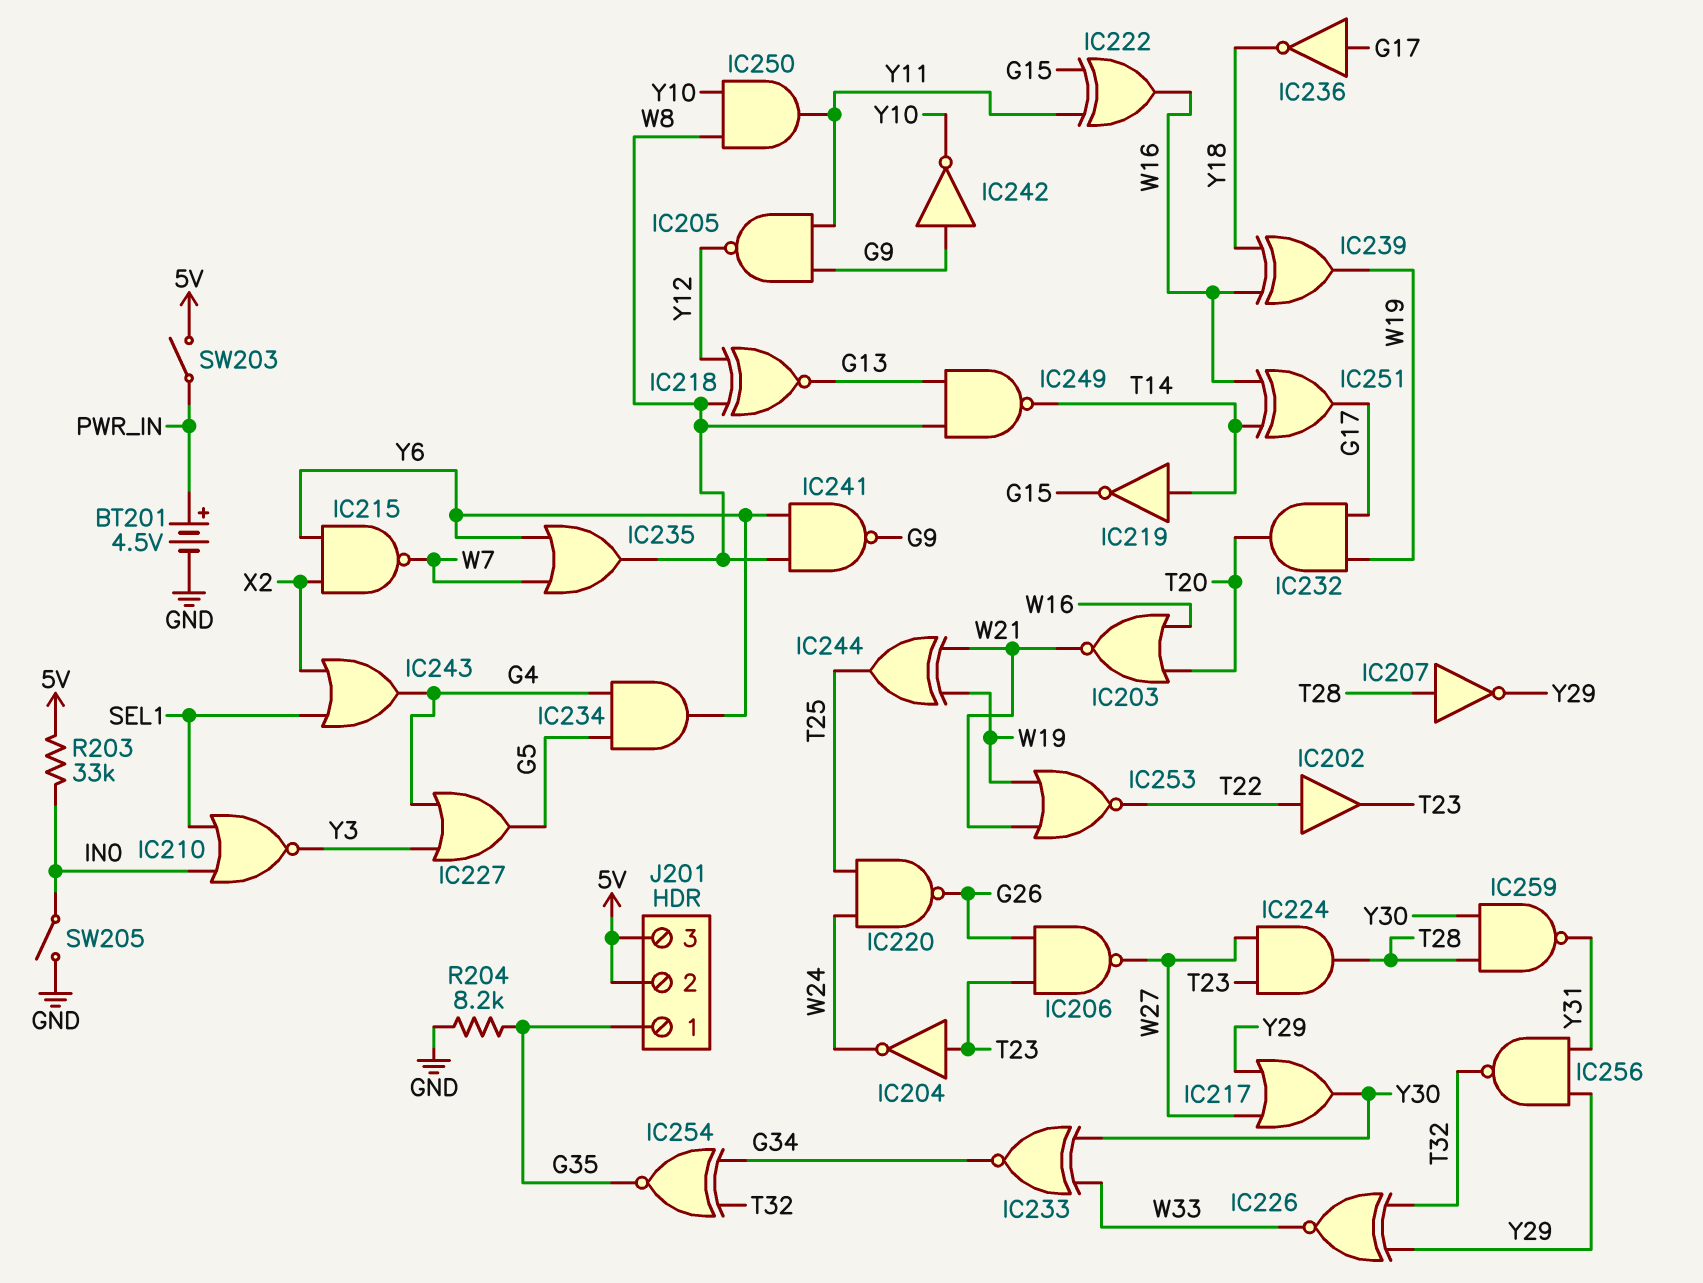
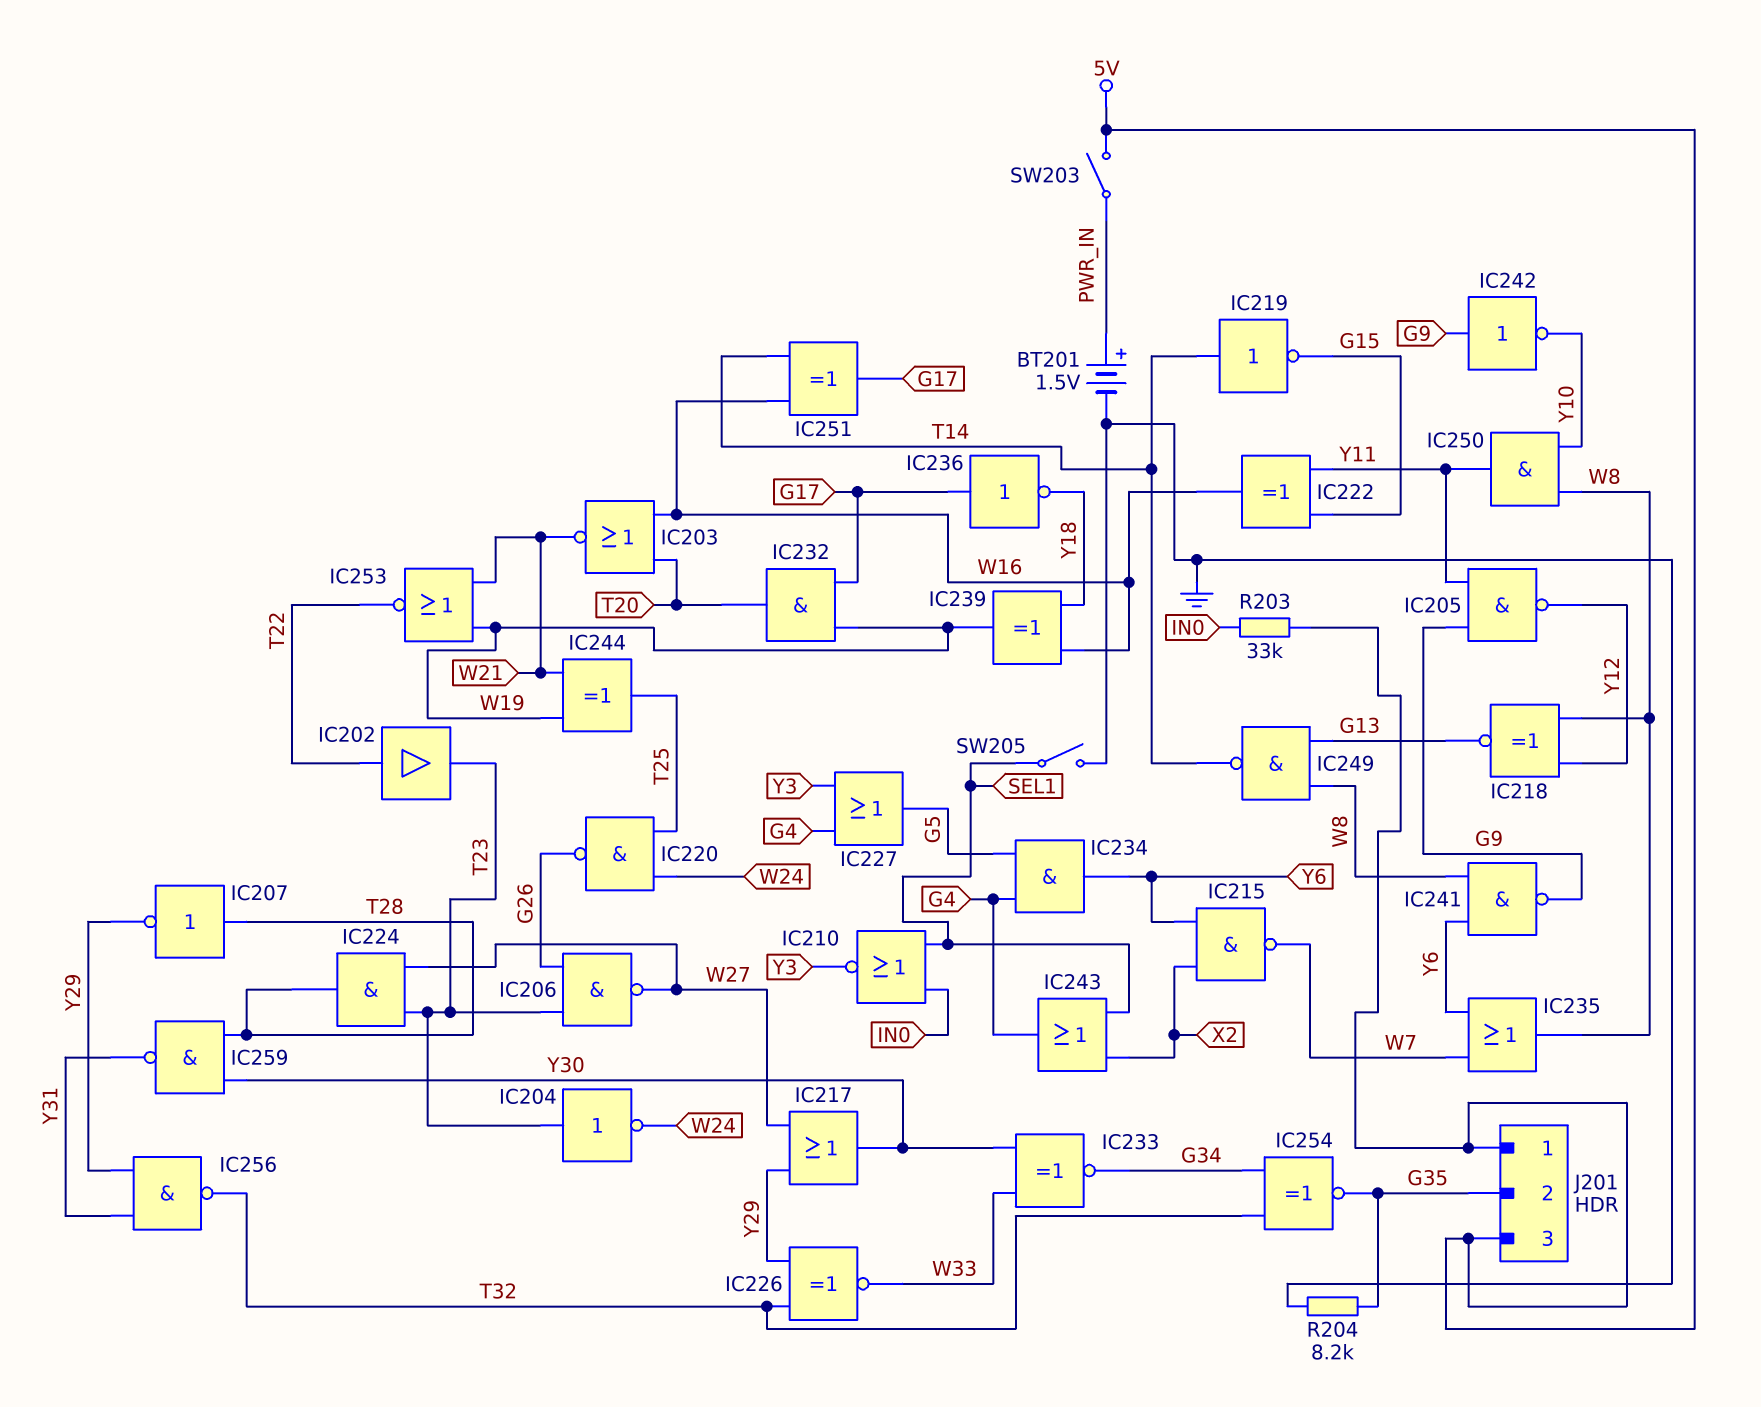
BT201: 4.5V (plus PWR_IN, minus GND) -> 1.5V (plus PWR_IN, minus GND)
J201 pin 1: G35 -> 5V
J201 pin 2: 5V -> G35
SW205: switch (GND, IN0) -> switch (GND, SEL1)

